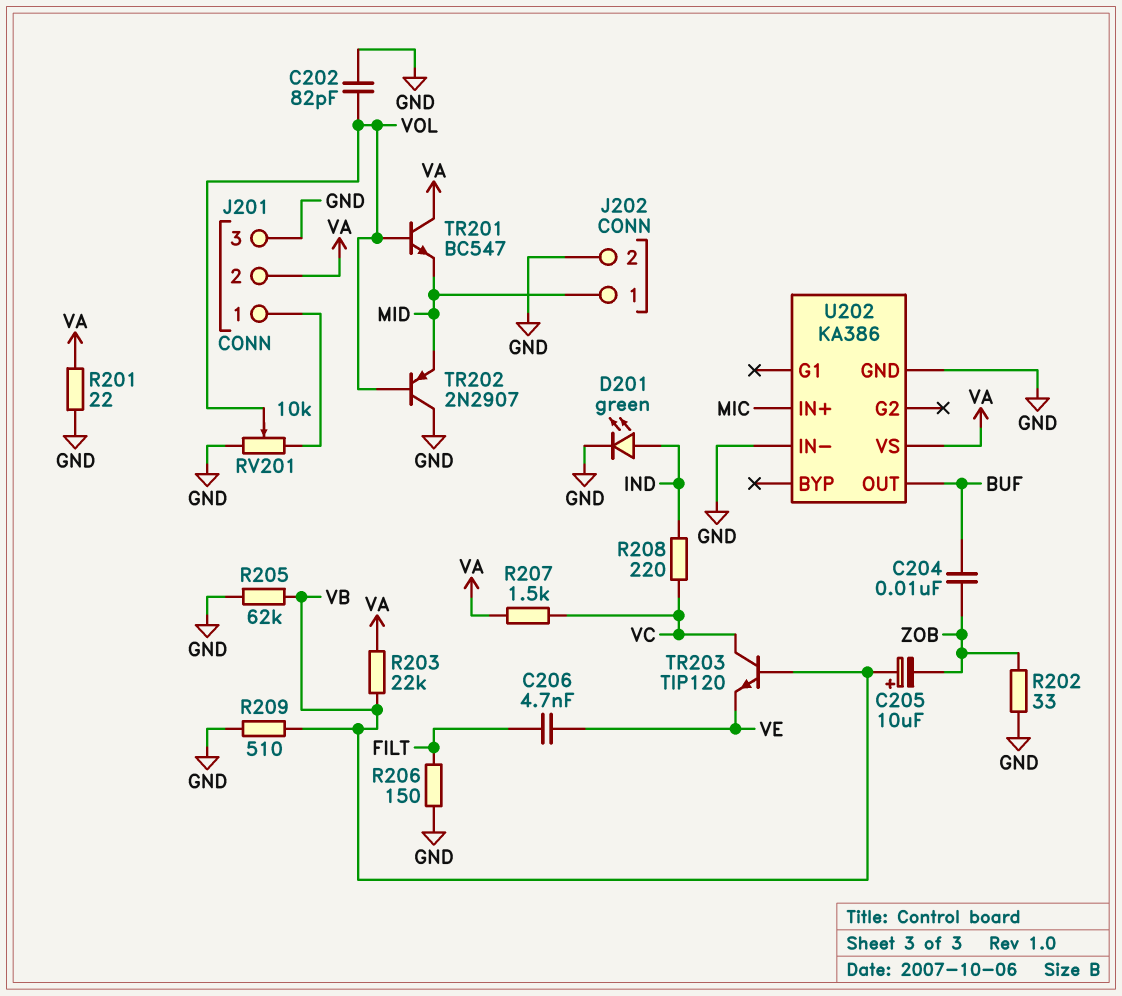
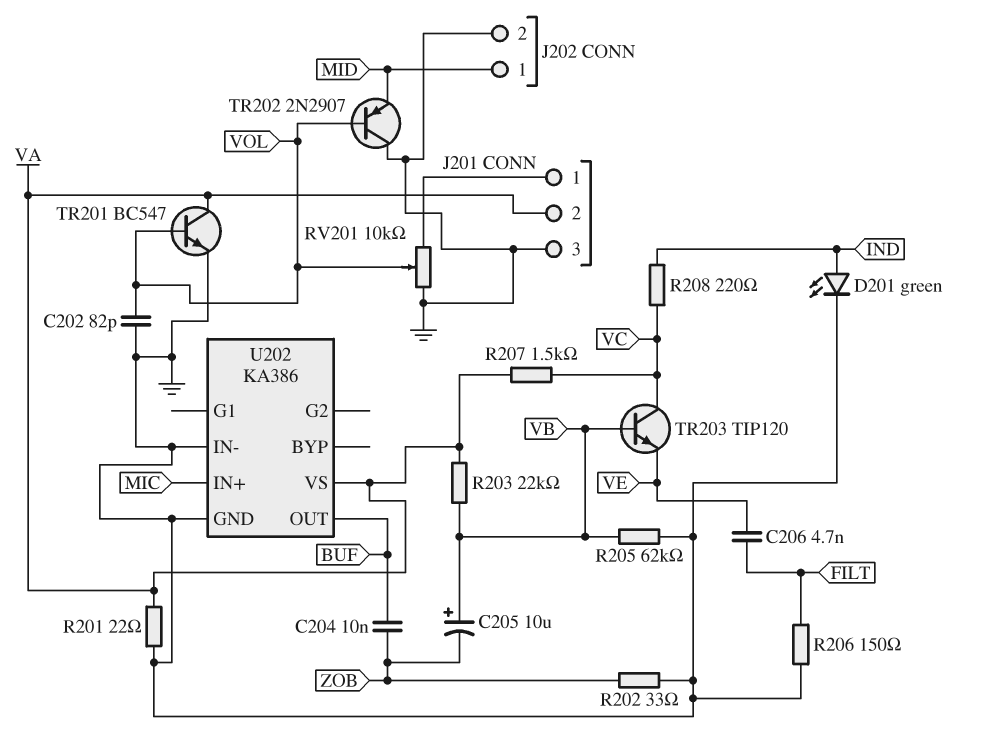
R209: 510 (GND, VB) -> none
TR201: NPN BC547 (B VOL, C VA, E MID) -> NPN BC547 (B VOL, C VA, E GND)

